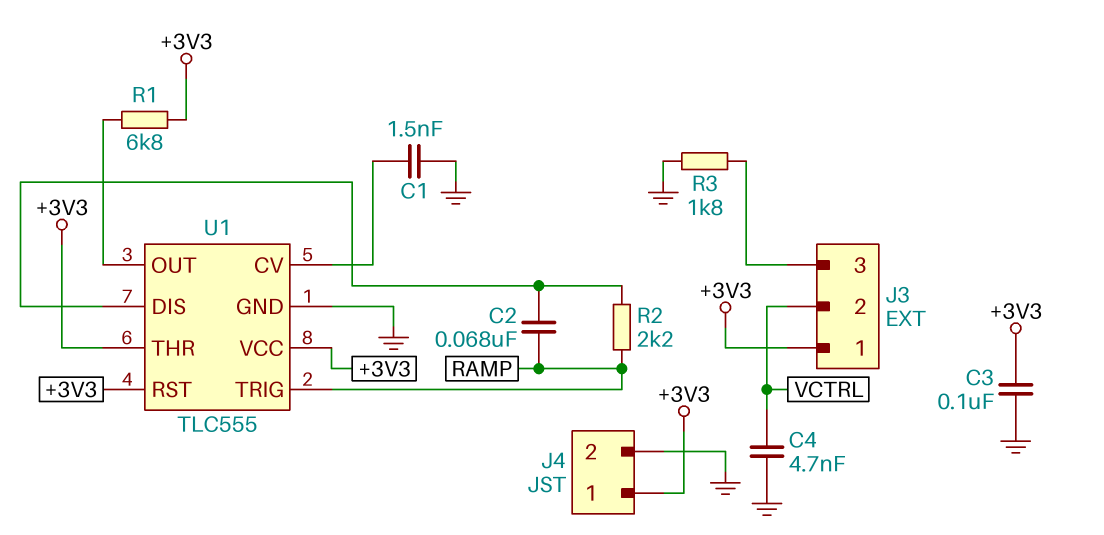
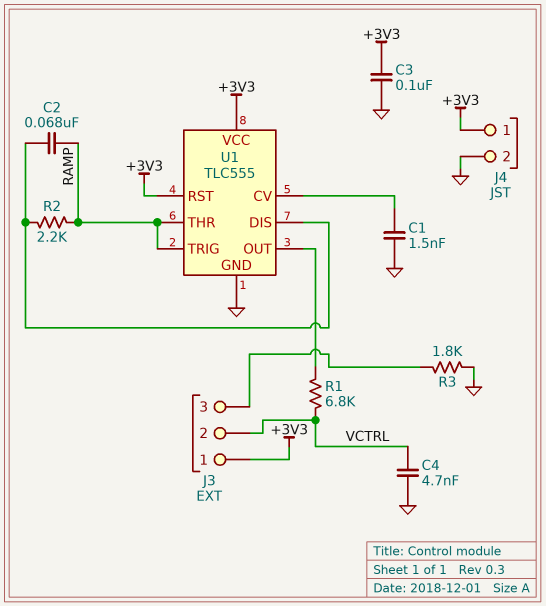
R1: 6.8k (+3V3, U1/OUT) -> 6.8k (U1/OUT, VCTRL)
U1 pin THR: +3V3 -> RAMP

